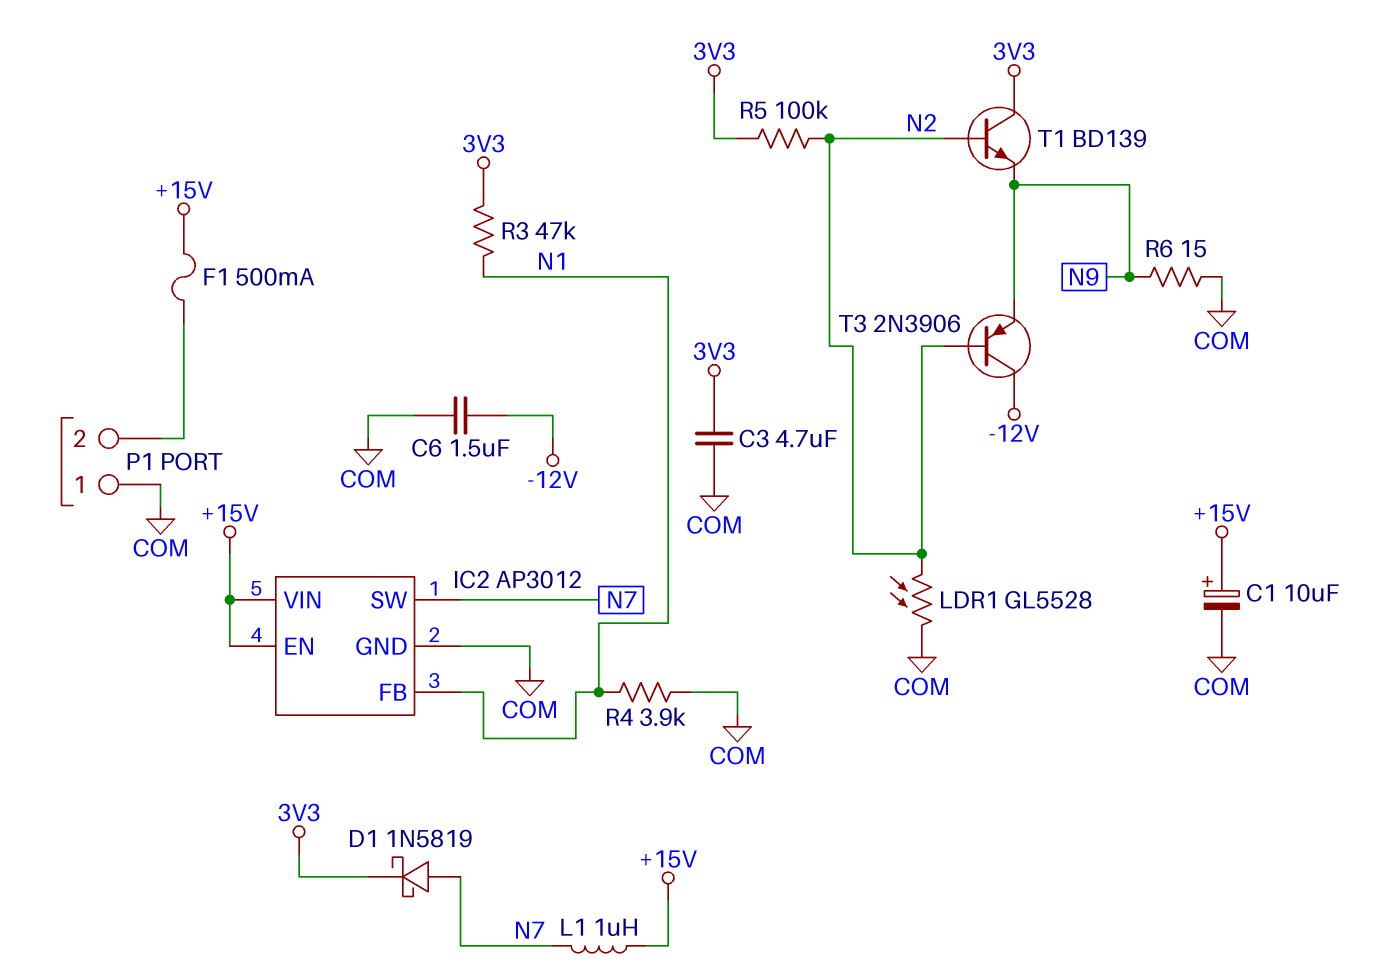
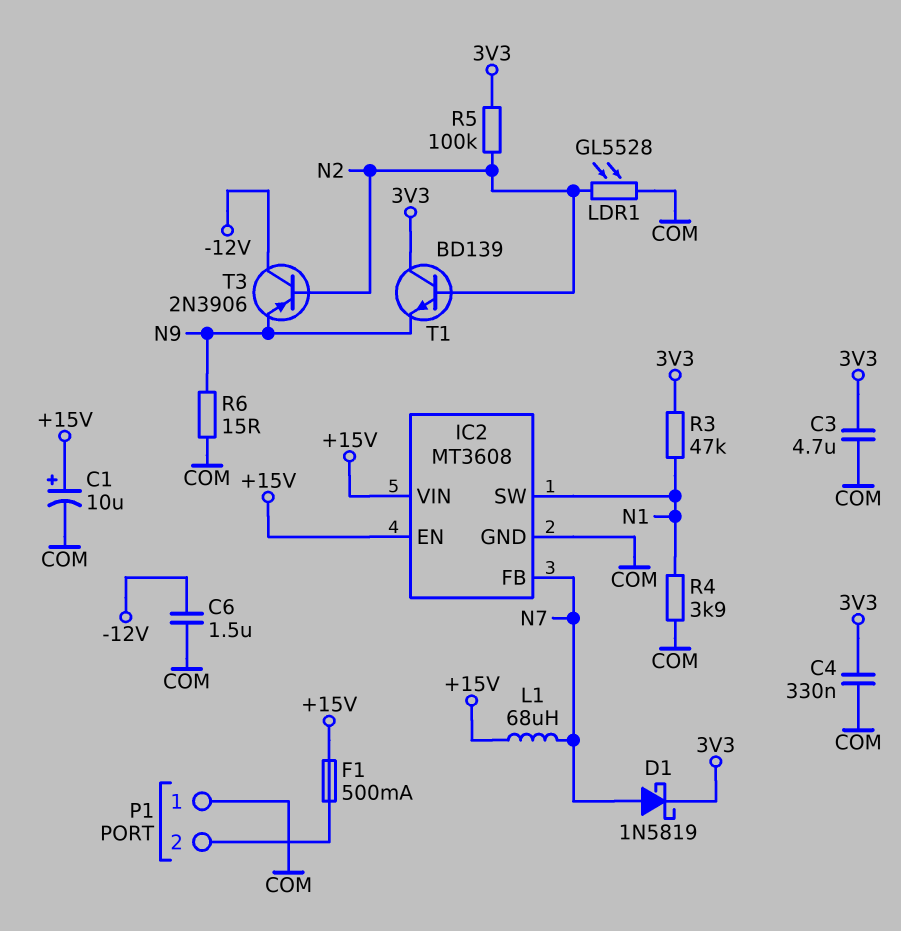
C4: none -> 330nF (3V3, COM)
IC2: AP3012 -> MT3608
IC2 pin FB: N1 -> N7
IC2 pin SW: N7 -> N1
L1: 1uH (+15V, N7) -> 68uH (+15V, N7)

